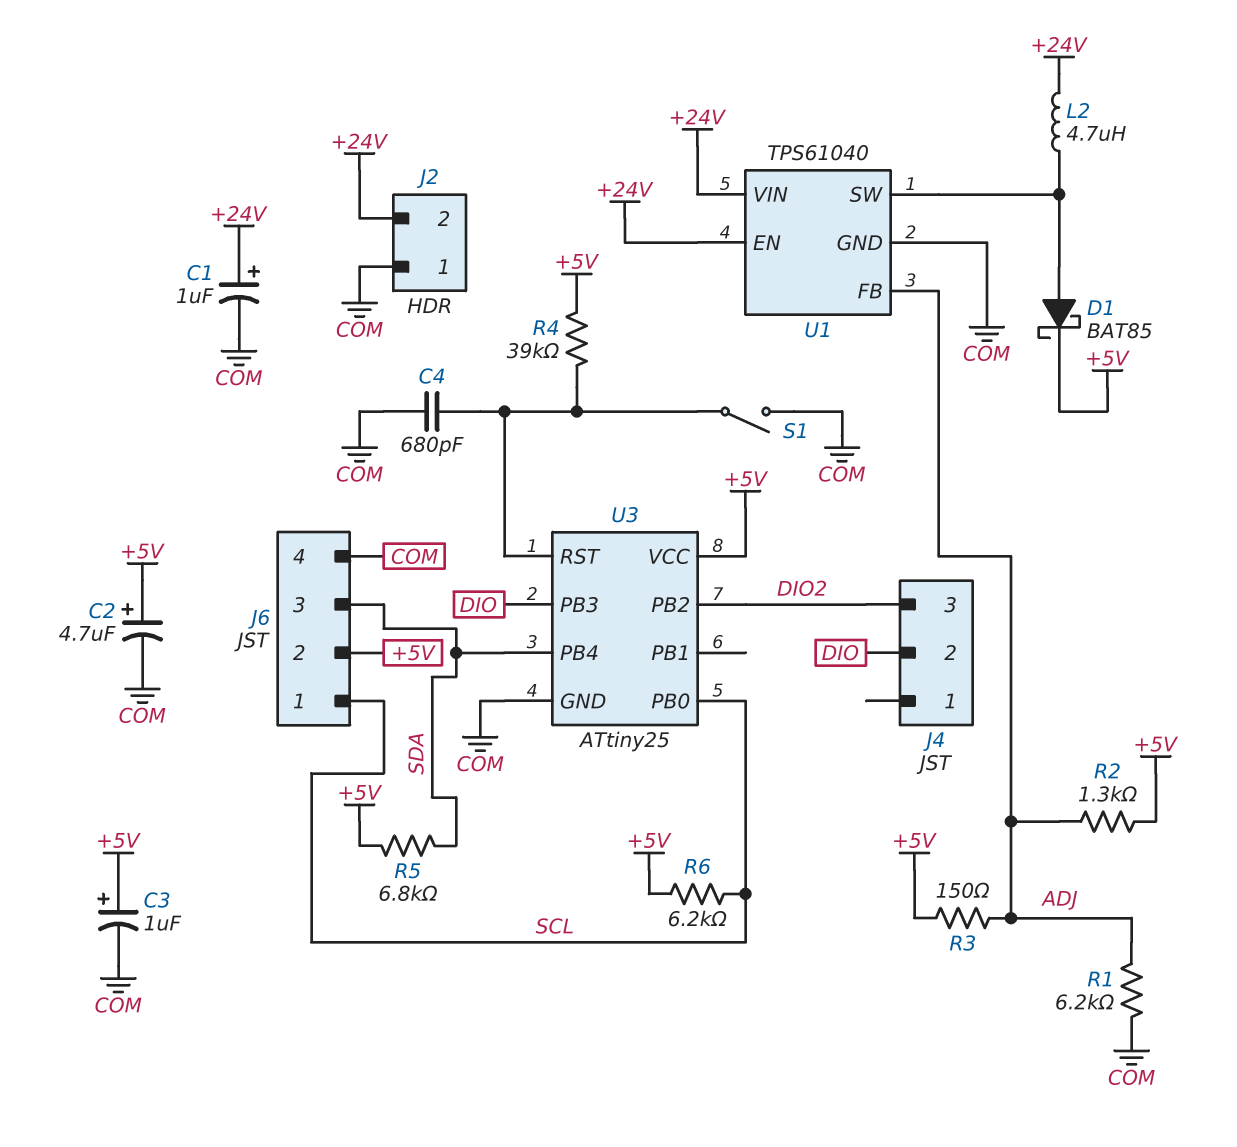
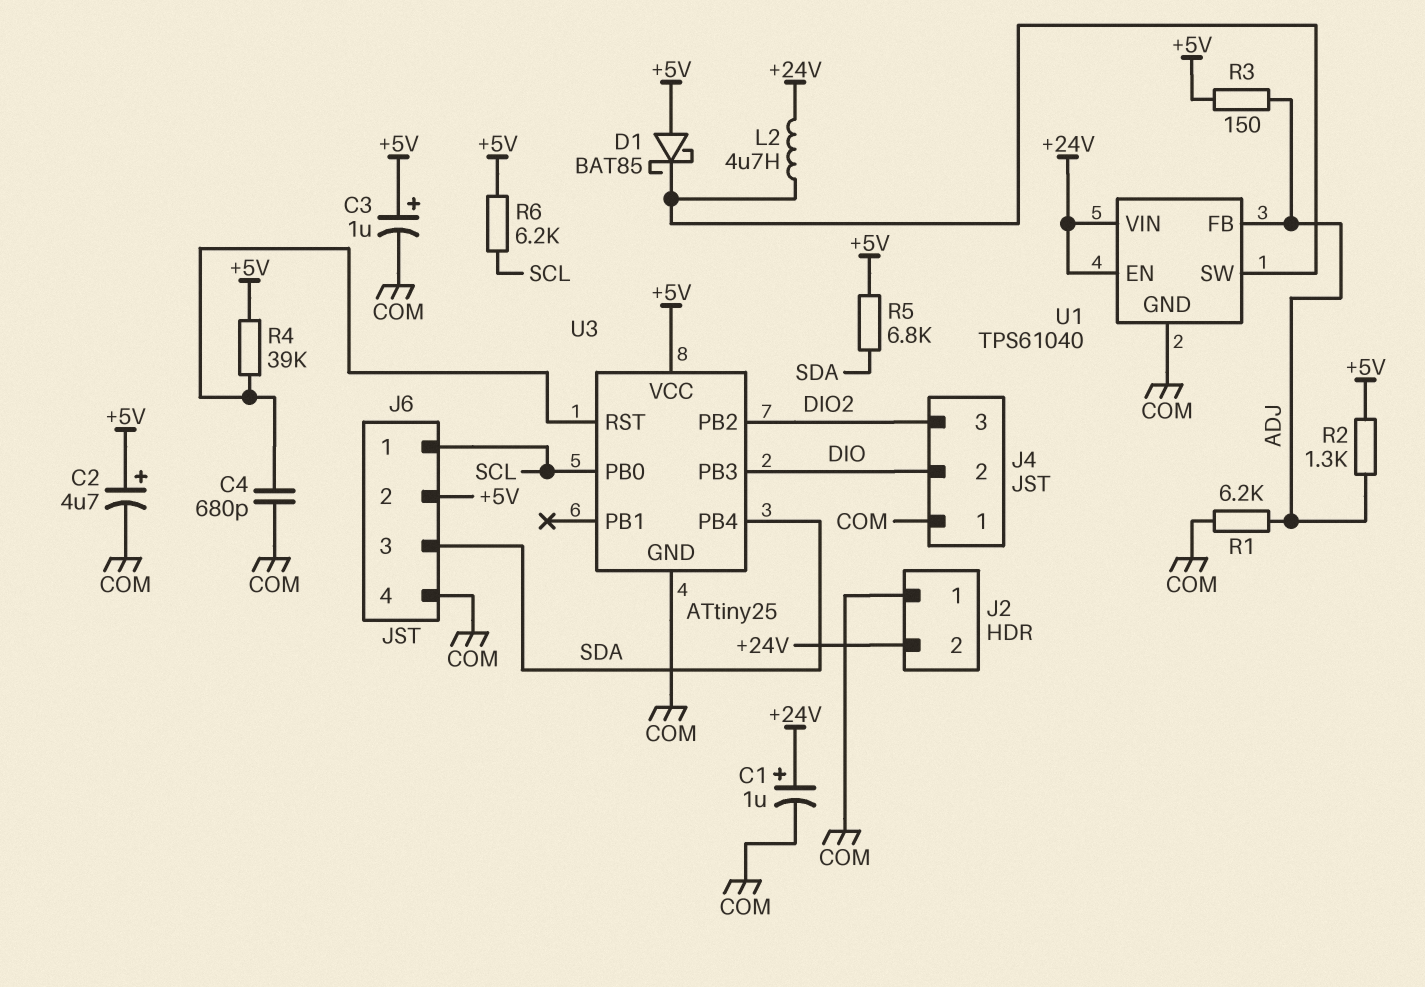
D1: schottky BAT85 (A U1/SW, K +5V) -> schottky BAT85 (A +5V, K U1/SW)
J4 pin 1: none -> COM
S1: switch (COM, U3/RST) -> none

